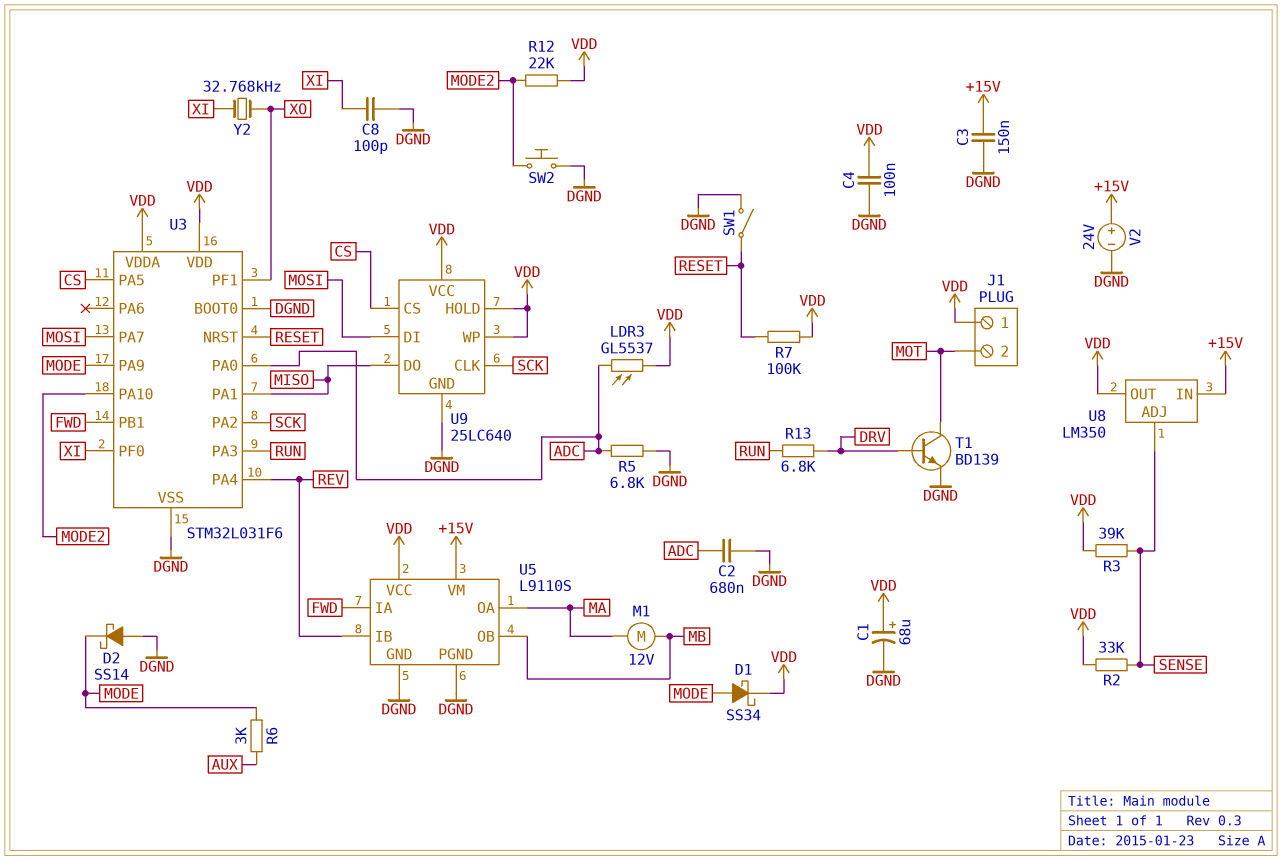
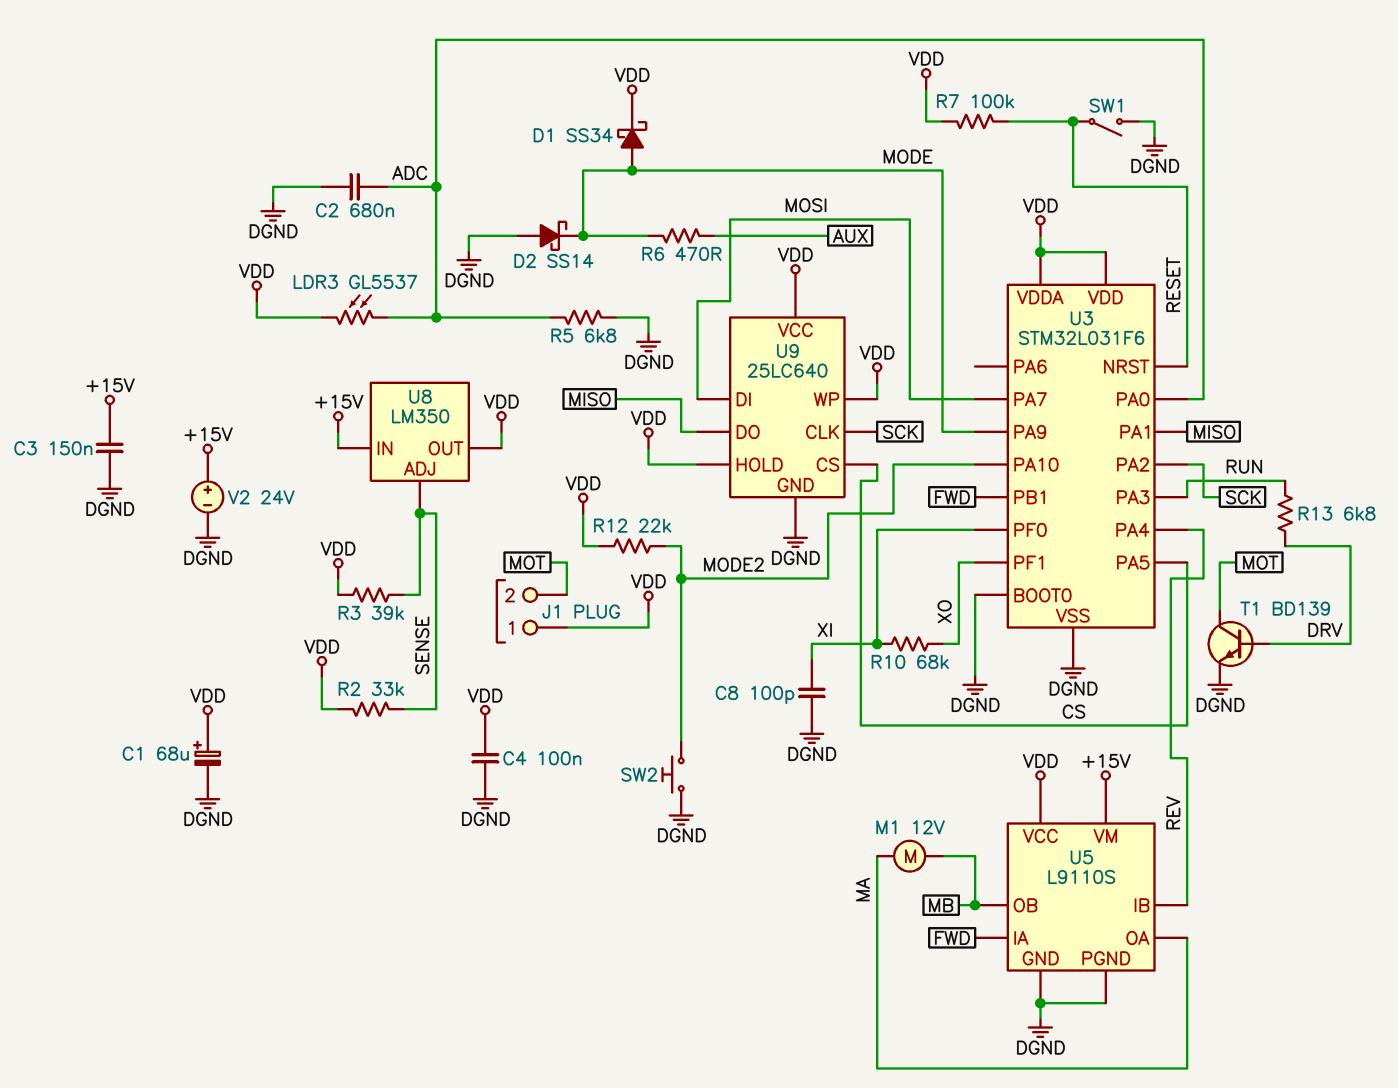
R6: 3k (AUX, MODE) -> 470 (AUX, MODE)
R10: none -> 68k (XI, XO)
Y2: 32.768kHz (XI, XO) -> none

